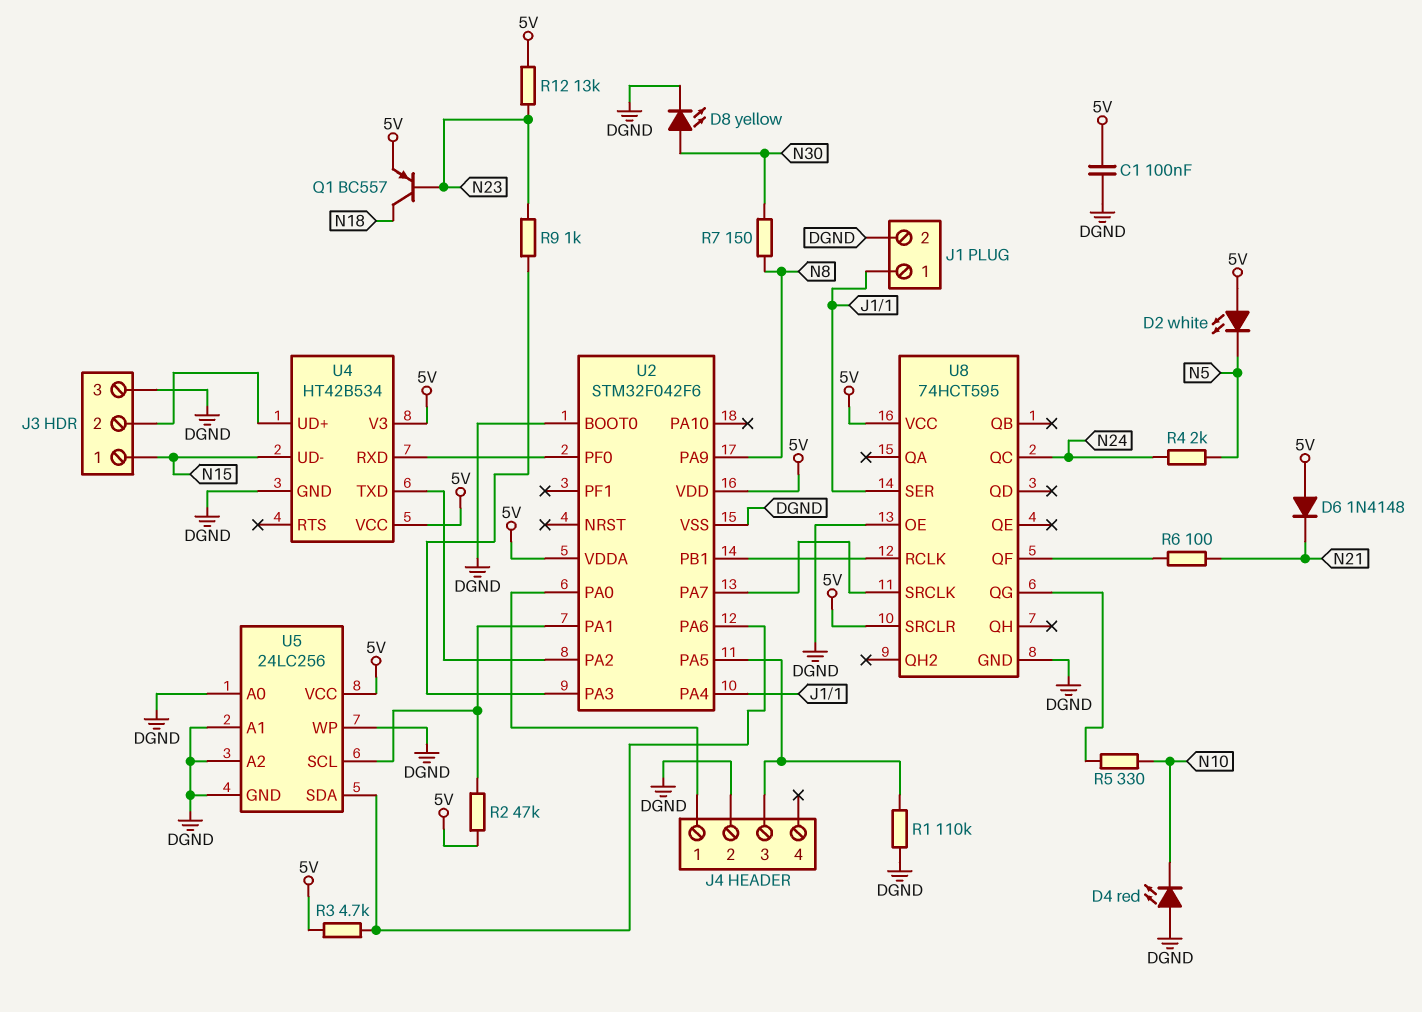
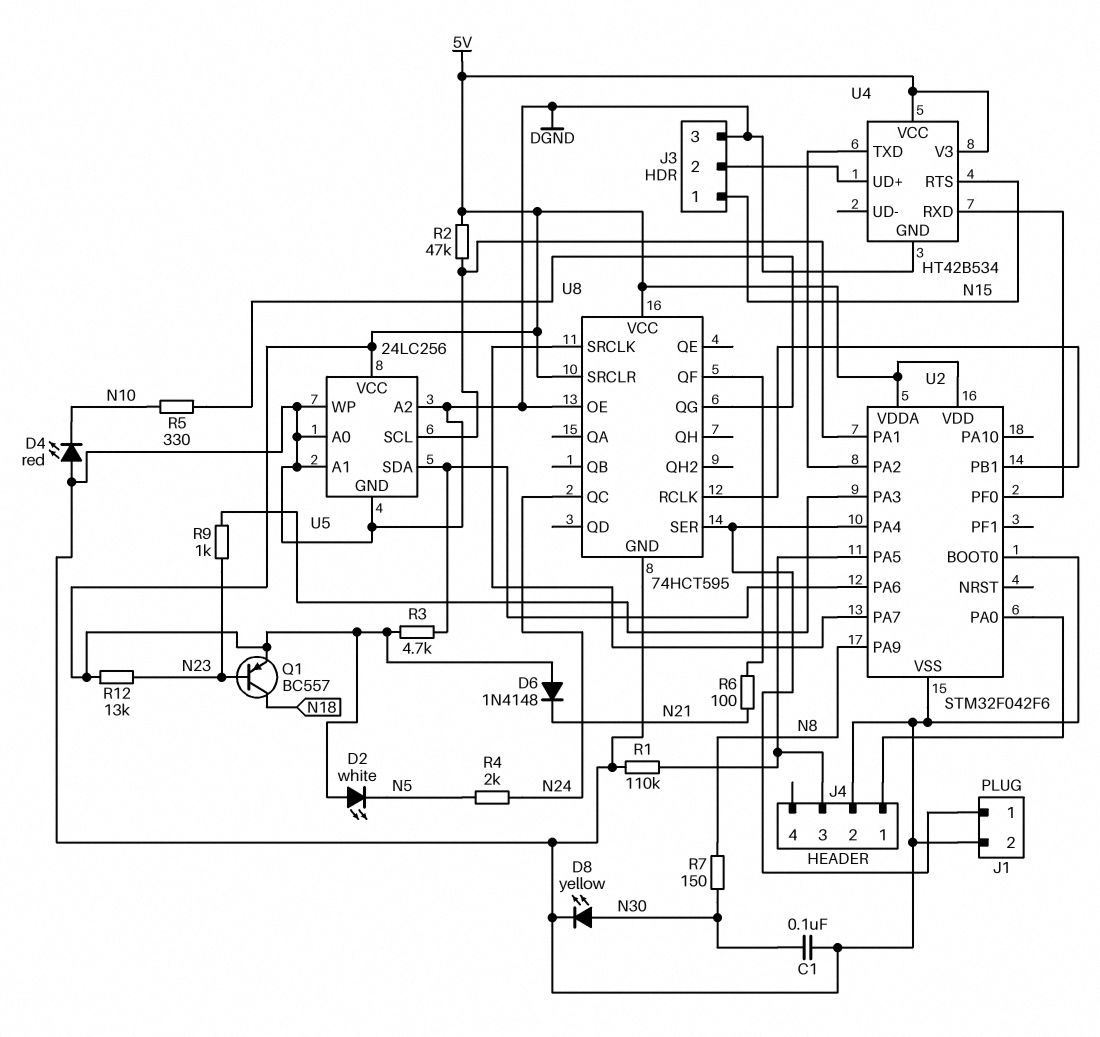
C1: 100nF (5V, DGND) -> 100nF (DGND, N30)
U4 pin RTS: none -> N15
U4 pin UD-: N15 -> none

